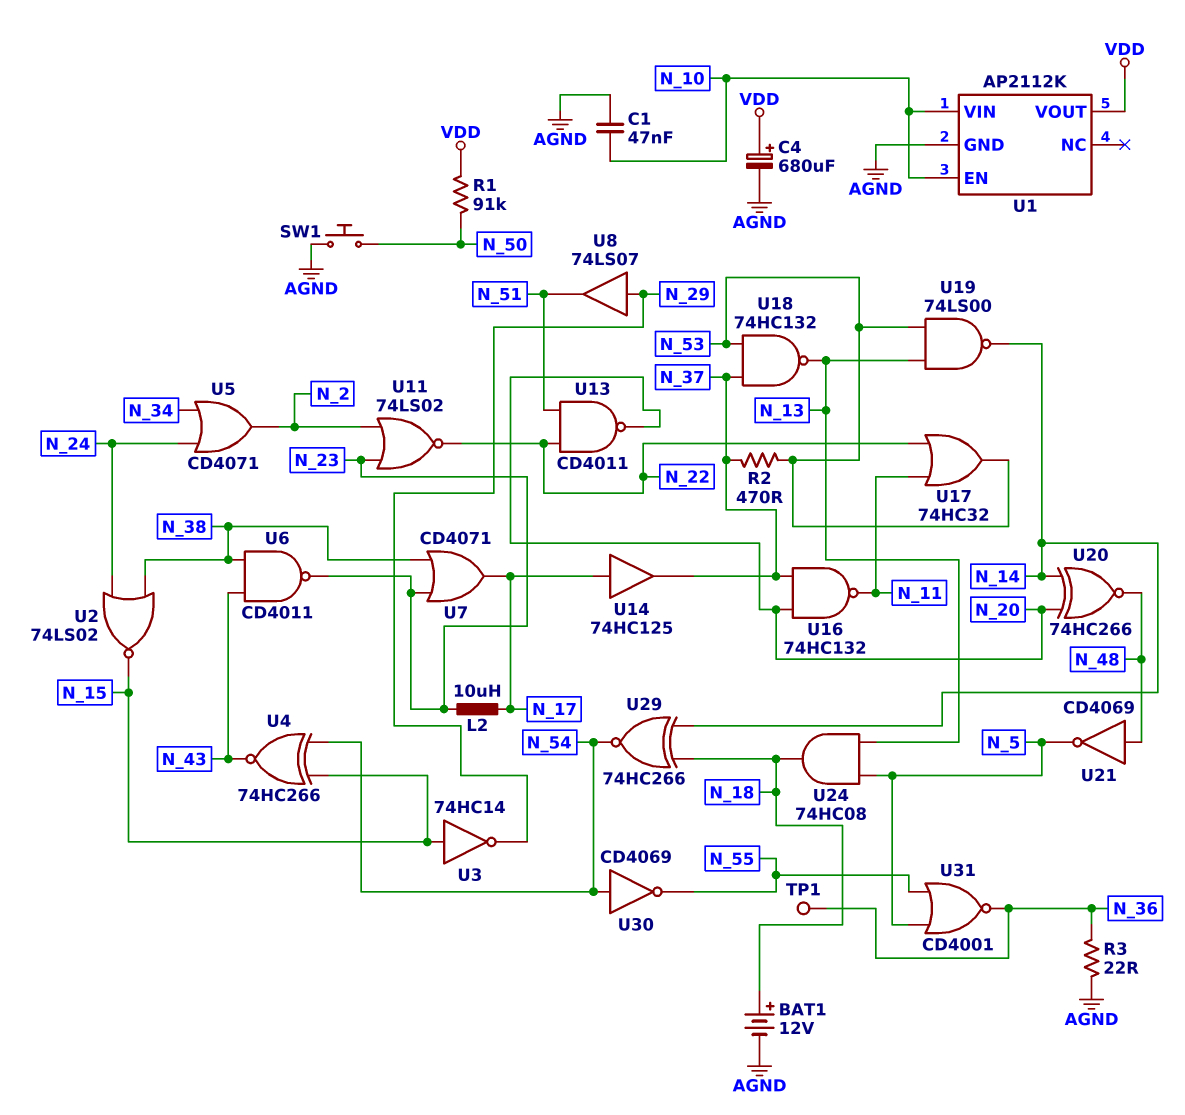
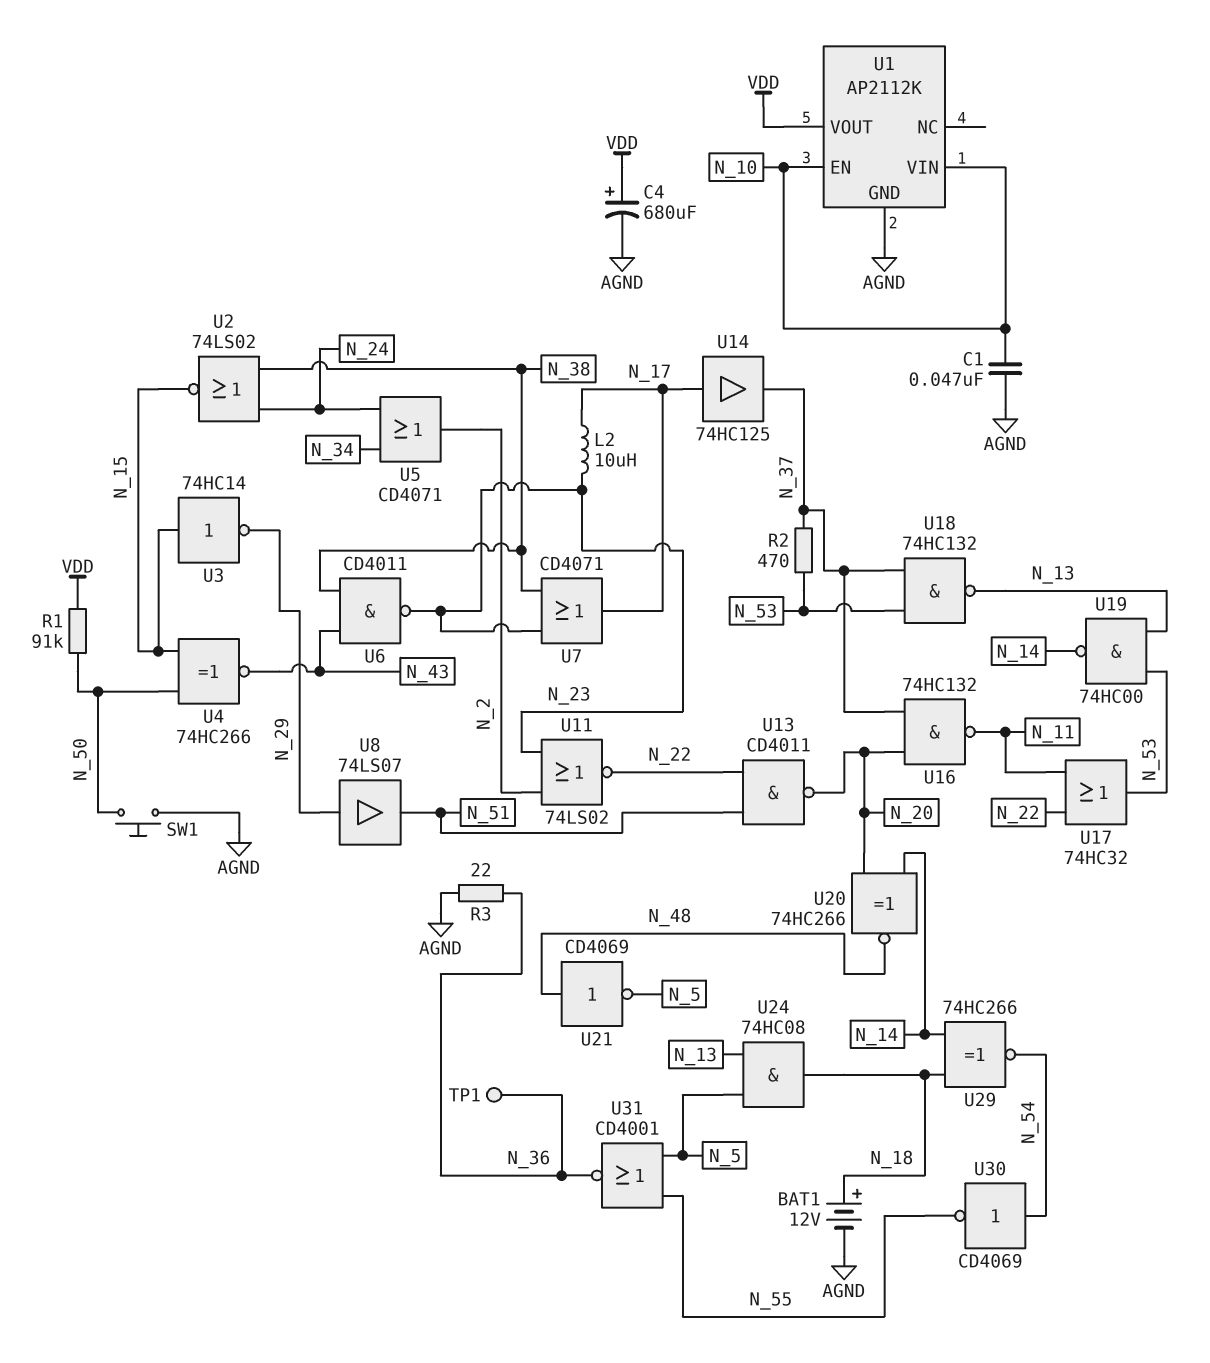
U4: XNOR 74HC266 (in N_15, in N_54, out N_43) -> XNOR 74HC266 (in N_15, in N_50, out N_43)
U19: NAND 74LS00 (in N_13, in N_53, out N_14) -> NAND 74HC00 (in N_13, in N_53, out N_14)

